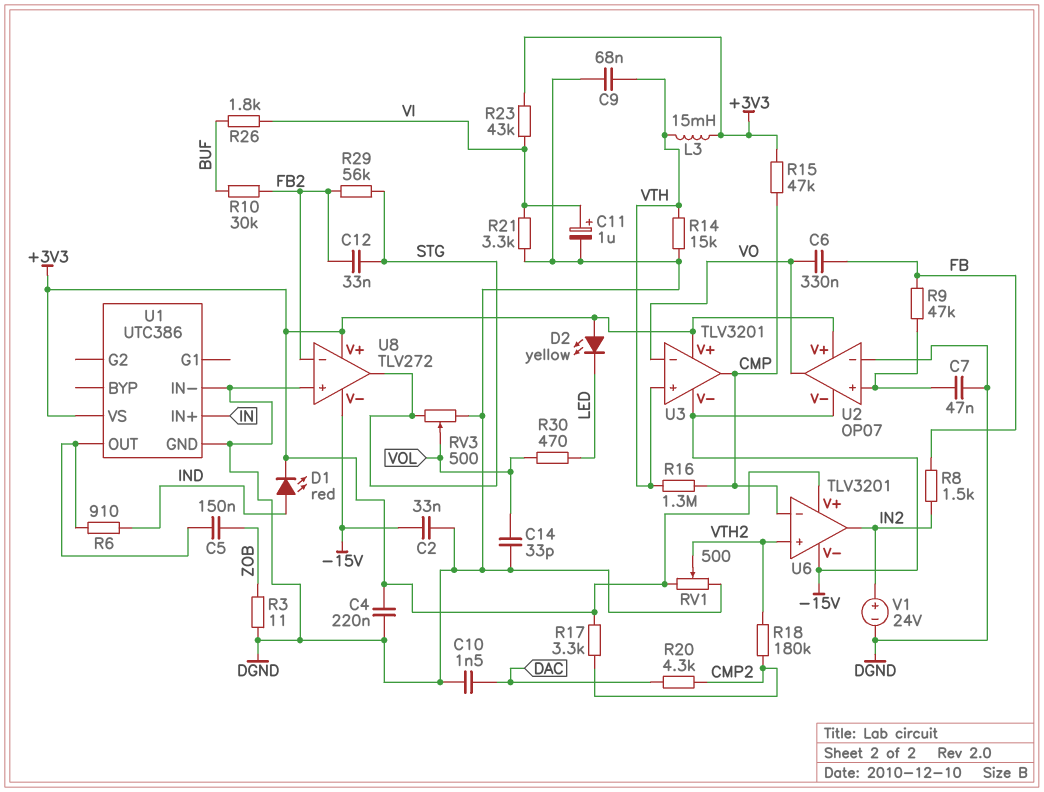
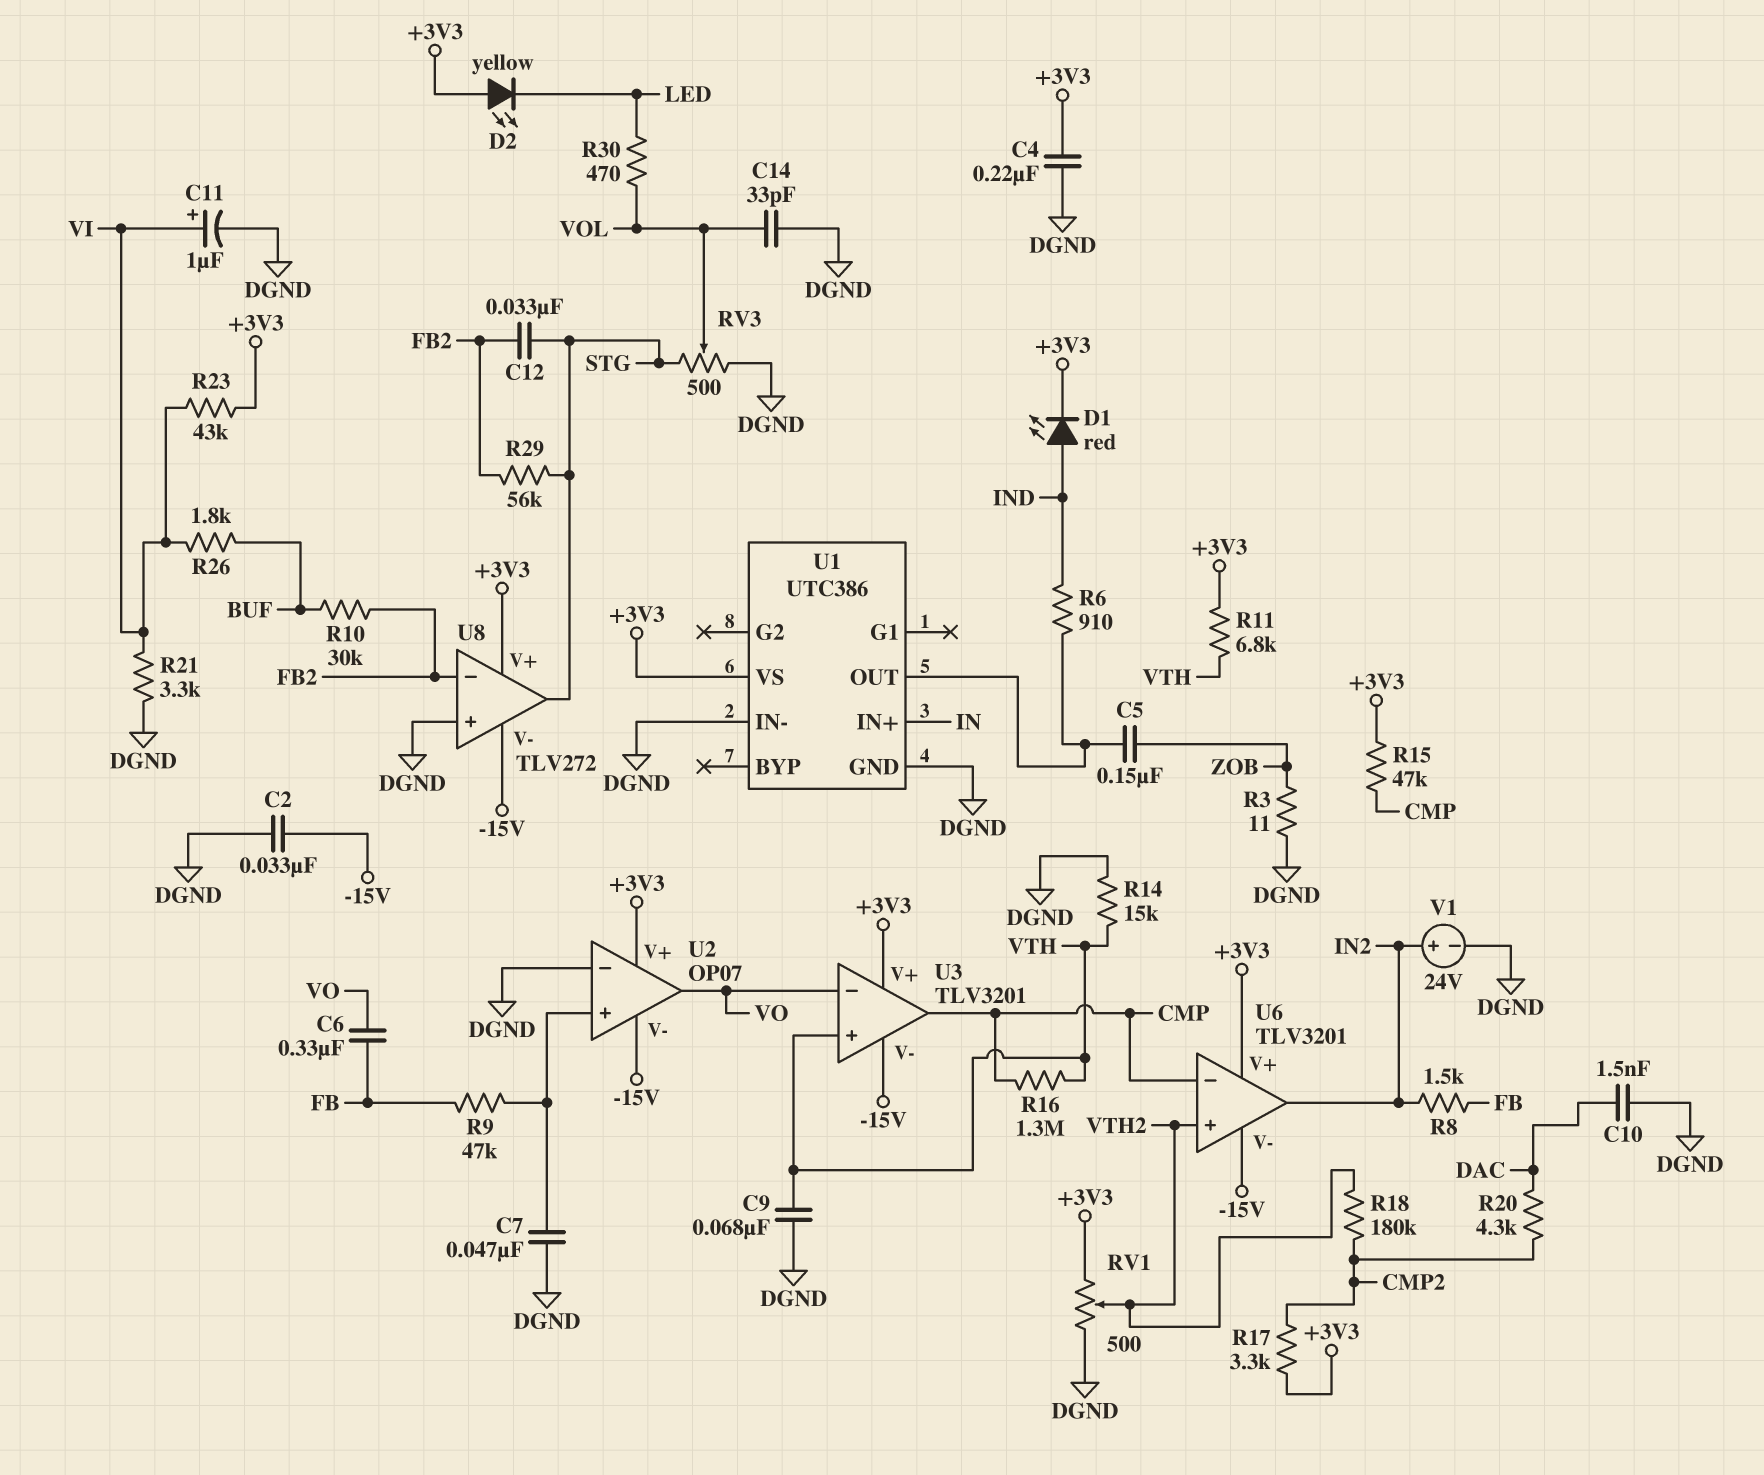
L3: 15mH (+3V3, VTH) -> none
R11: none -> 6.8k (+3V3, VTH)

